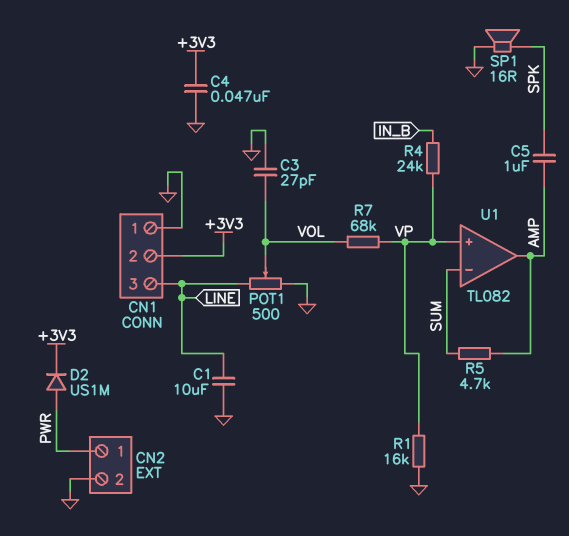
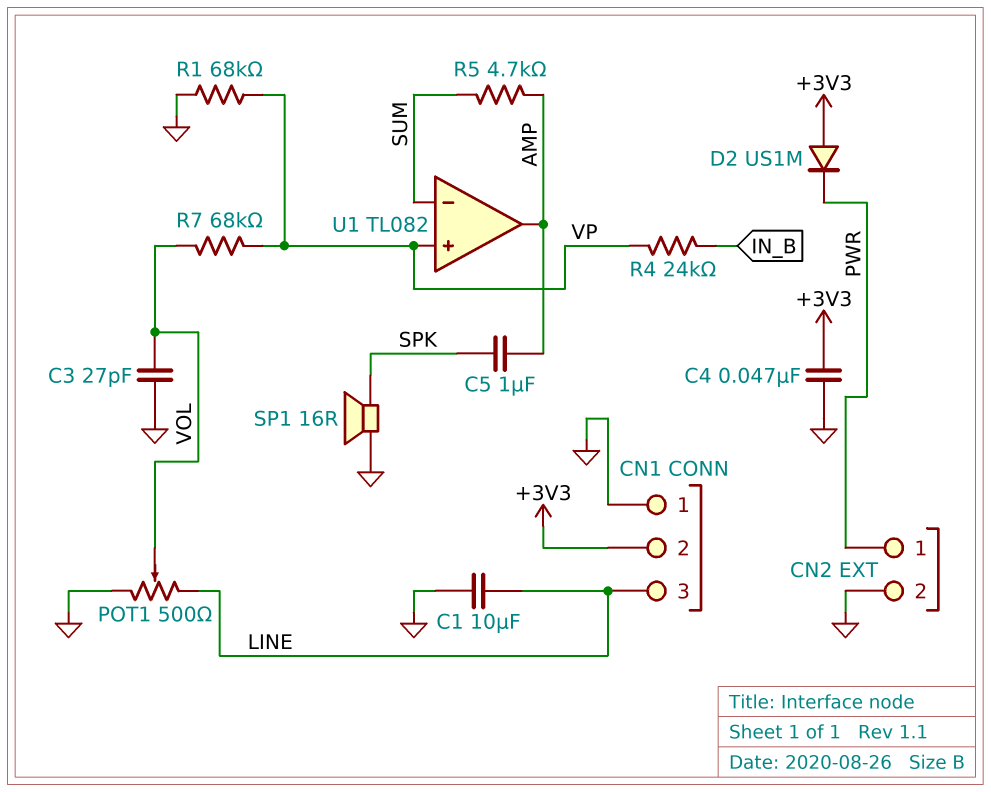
D2: diode US1M (A PWR, K +3V3) -> diode US1M (A +3V3, K PWR)
R1: 16k (GND, VP) -> 68k (GND, VP)

